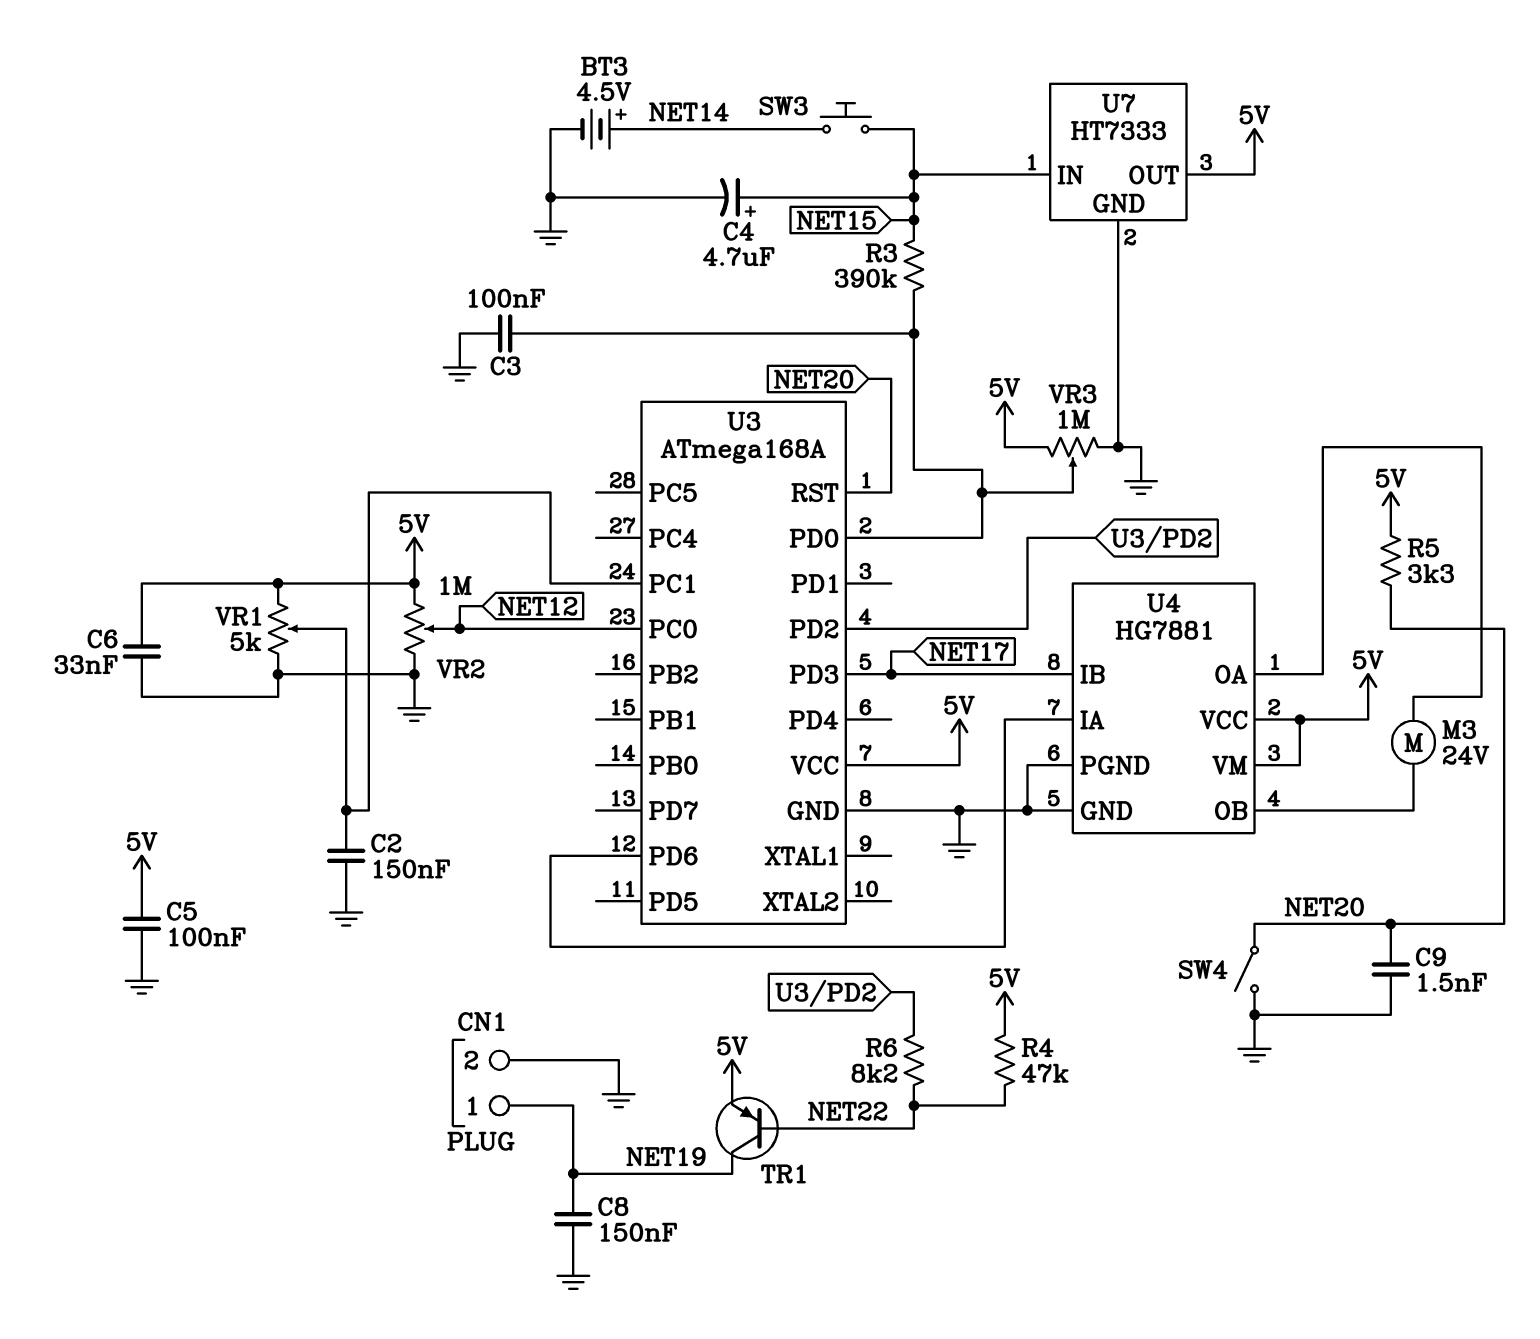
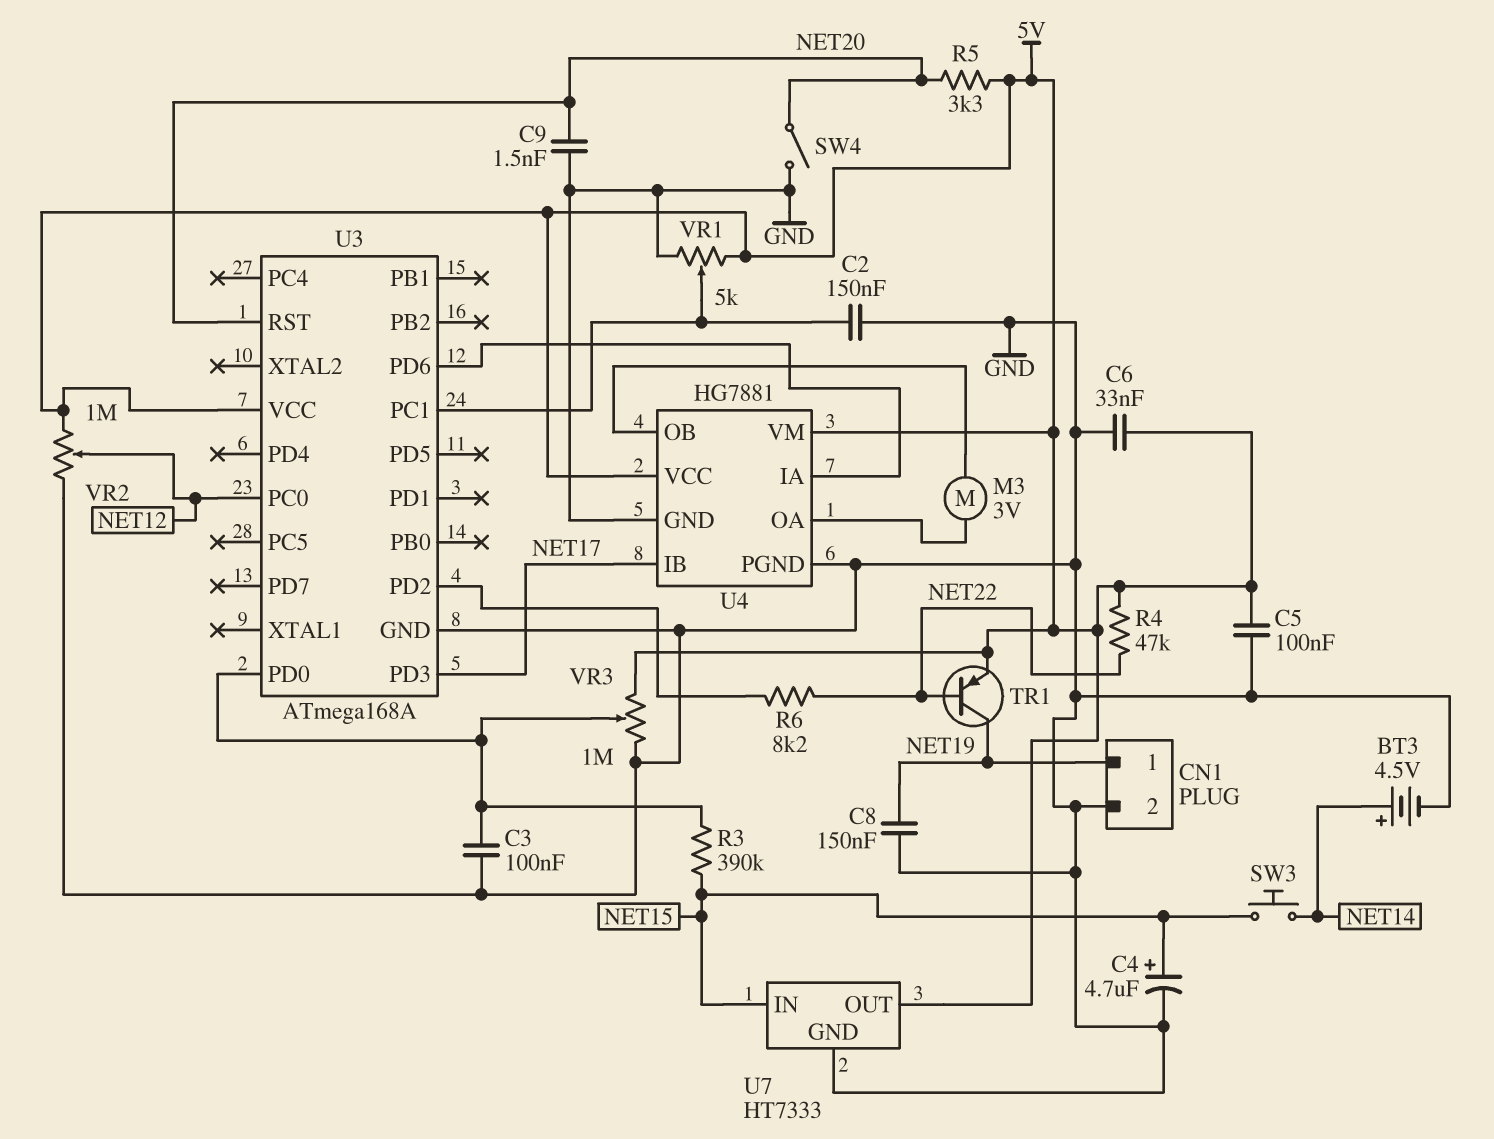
M3: motor 24V (U4/OA, U4/OB) -> motor 3V (U4/OA, U4/OB)

